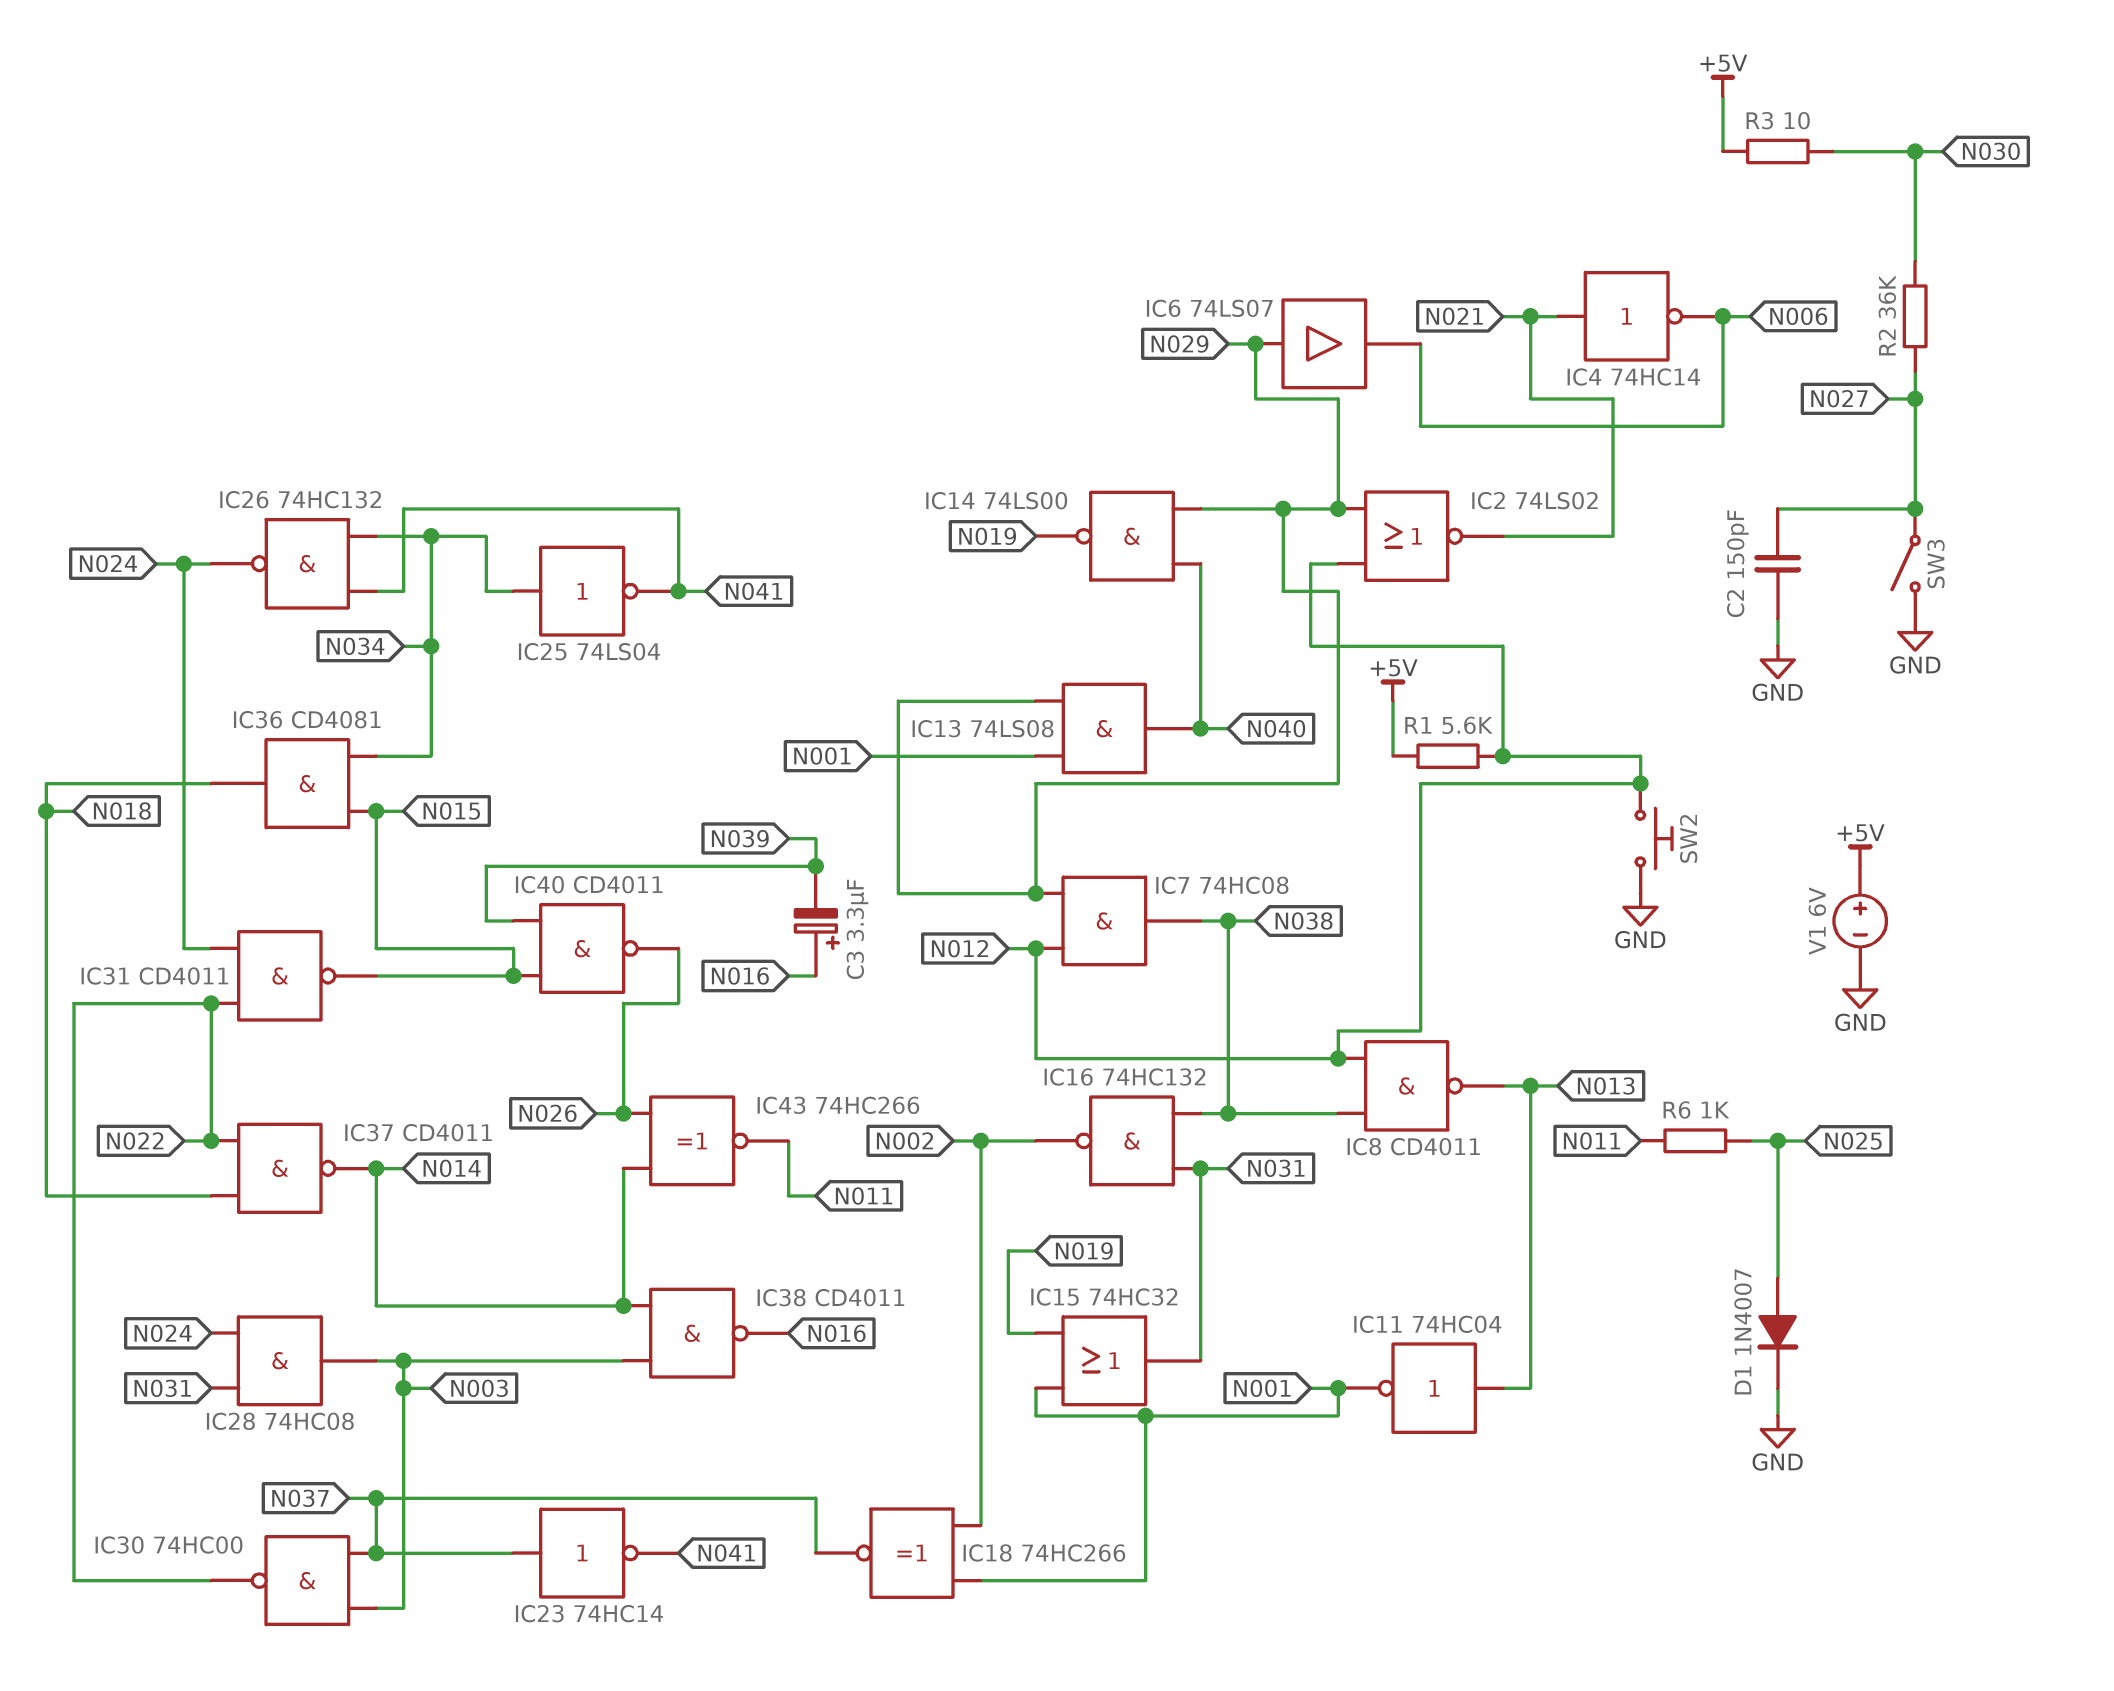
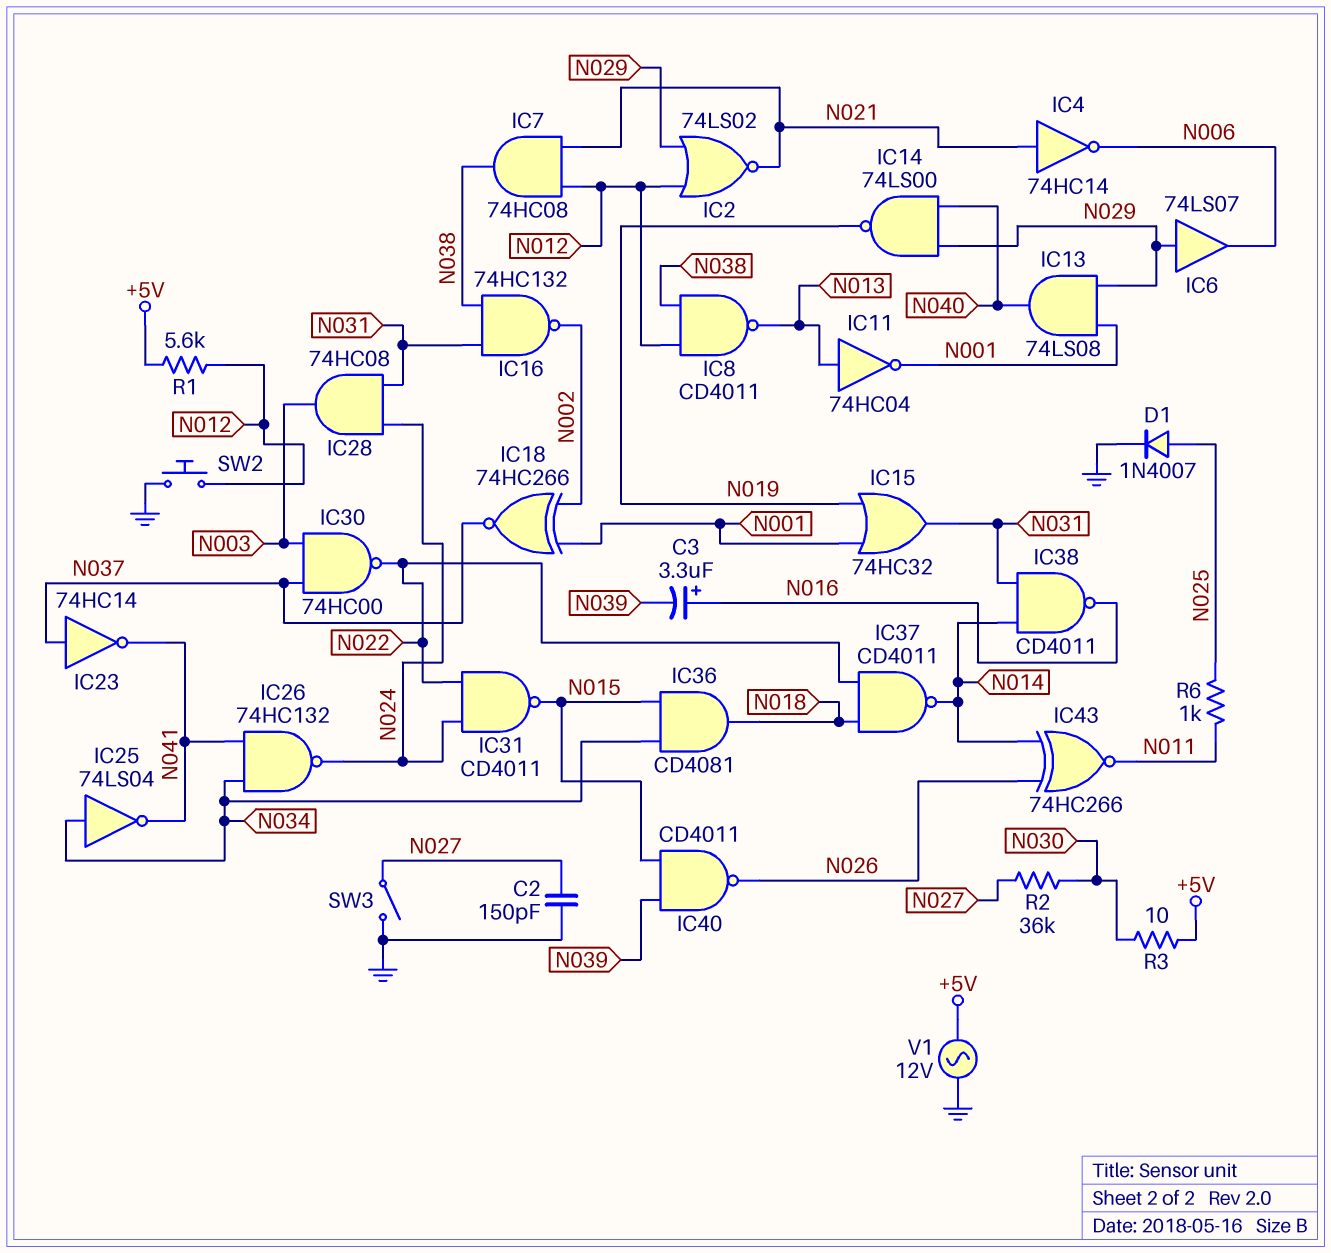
IC7: AND 74HC08 (in N012, in N029, out N038) -> AND 74HC08 (in N012, in N021, out N038)
IC38: NAND CD4011 (in N003, in N014, out N016) -> NAND CD4011 (in N014, in N031, out N016)
V1: 6V (plus +5V, minus GND) -> AC 12V (+5V, GND)

